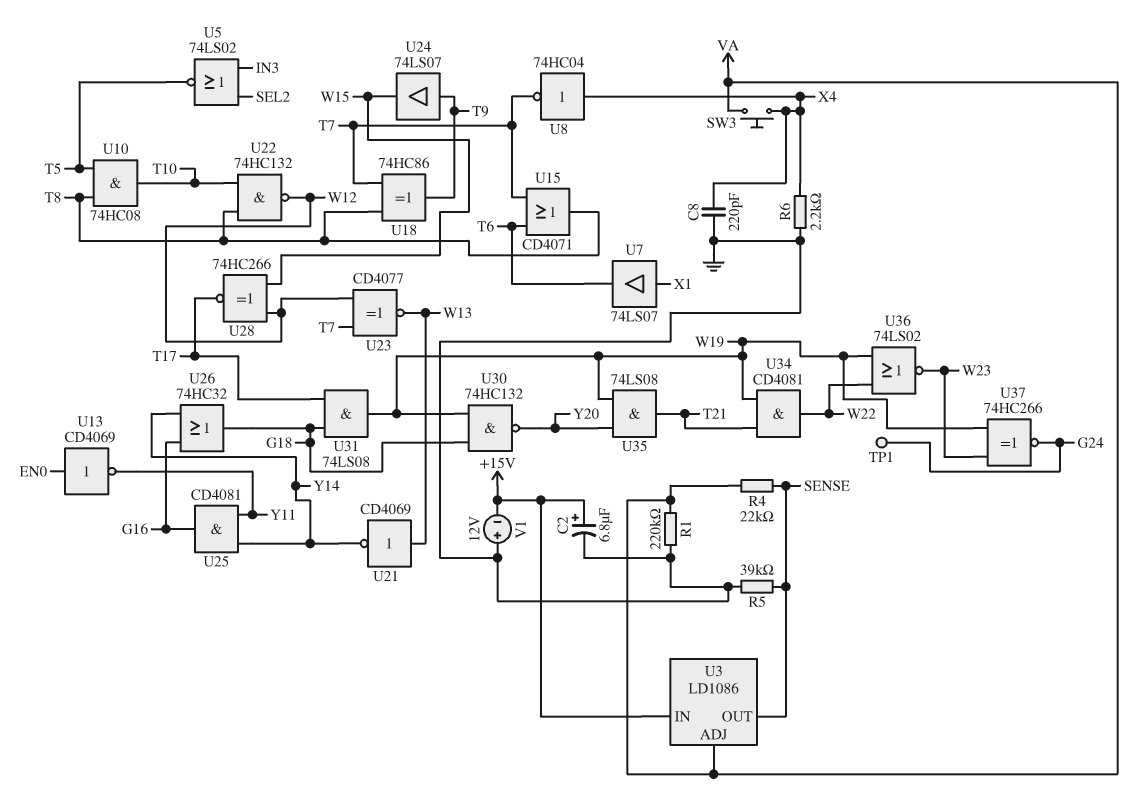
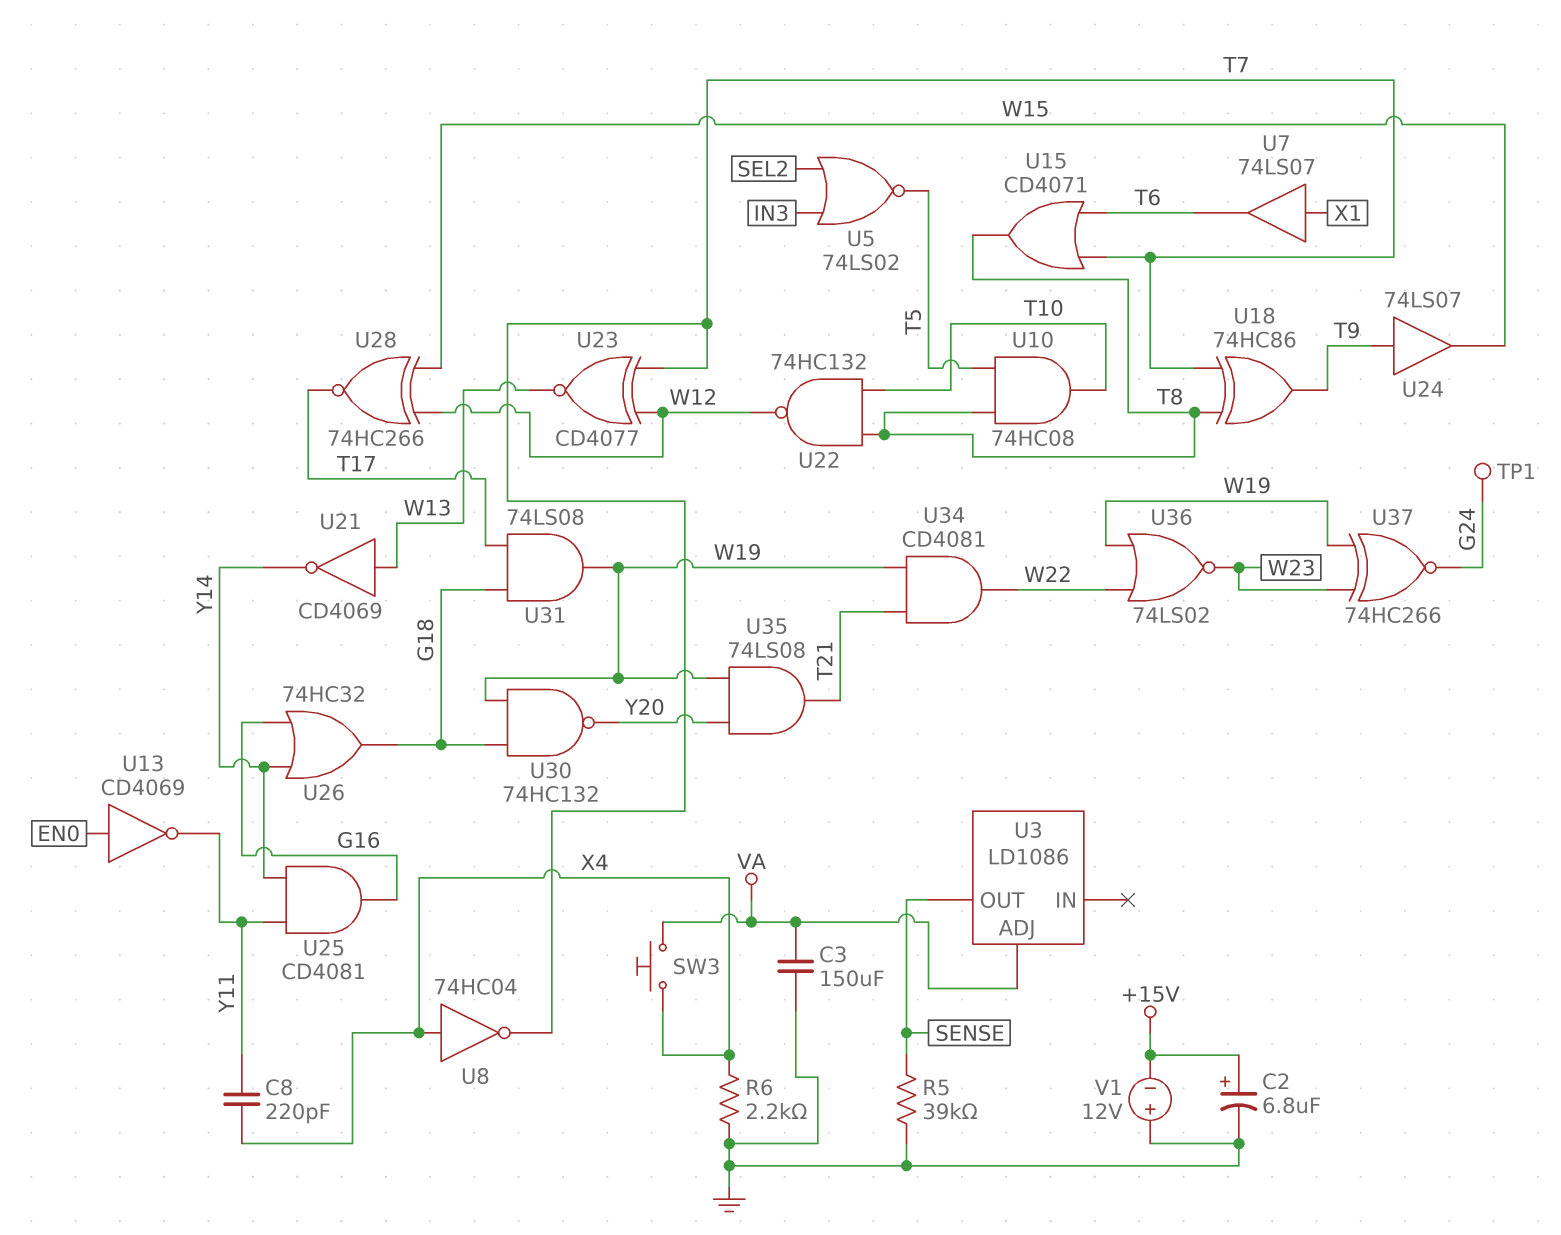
C3: none -> 150uF (GND, VA)
C8: 220pF (GND, X4) -> 220pF (X4, Y11)
R1: 220k (GND, VA) -> none
R4: 22k (SENSE, VA) -> none
U3 pin IN: +15V -> none

